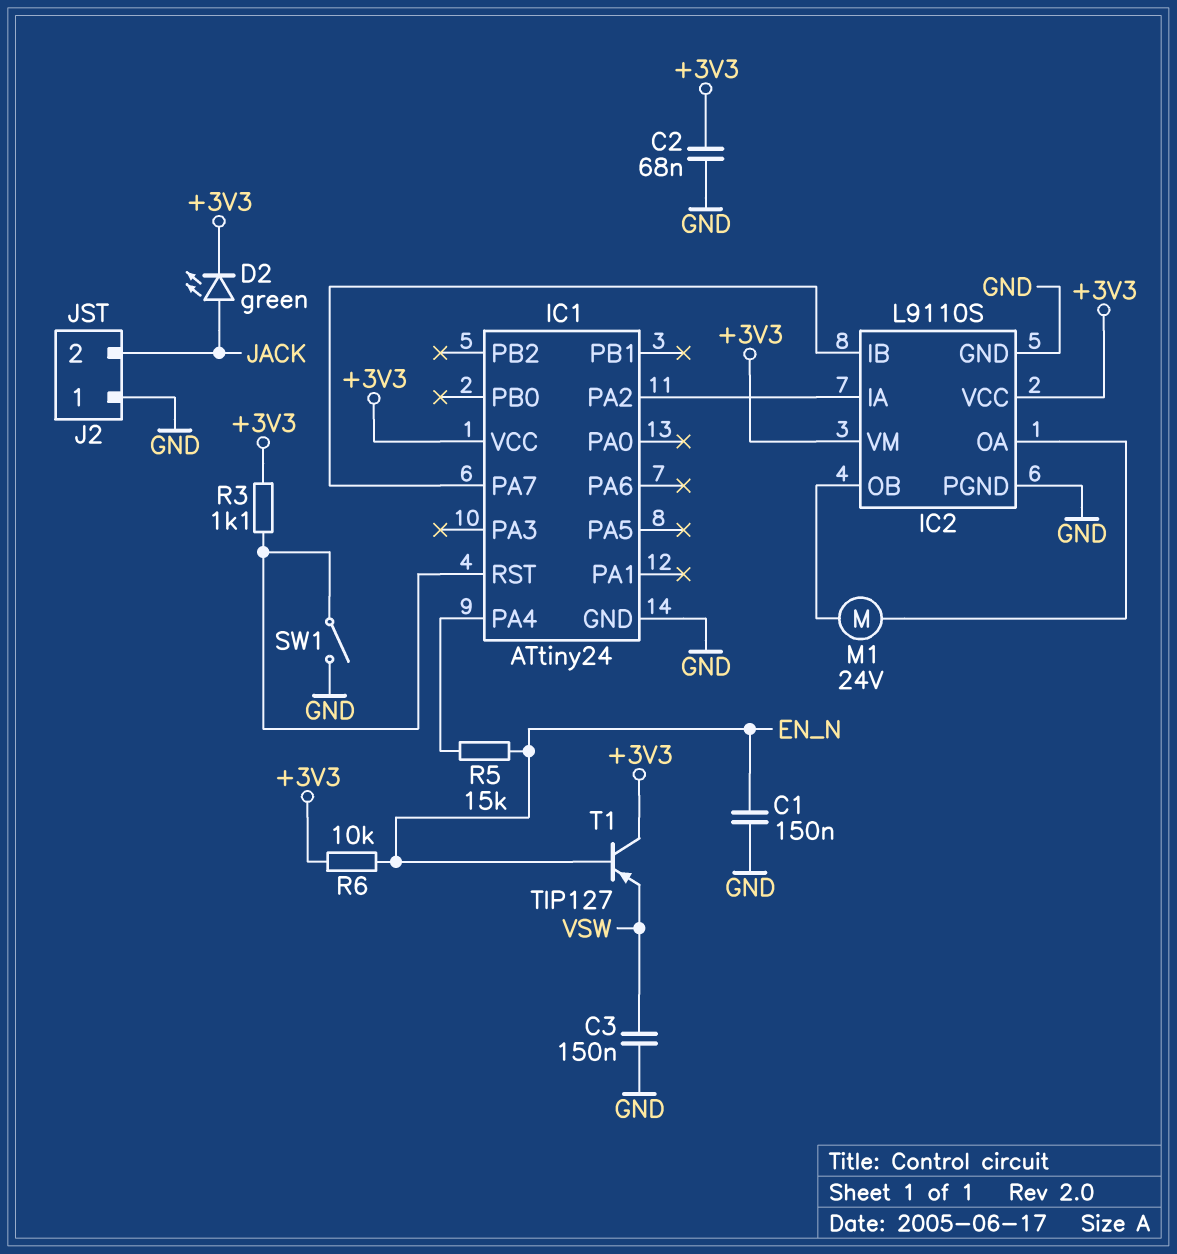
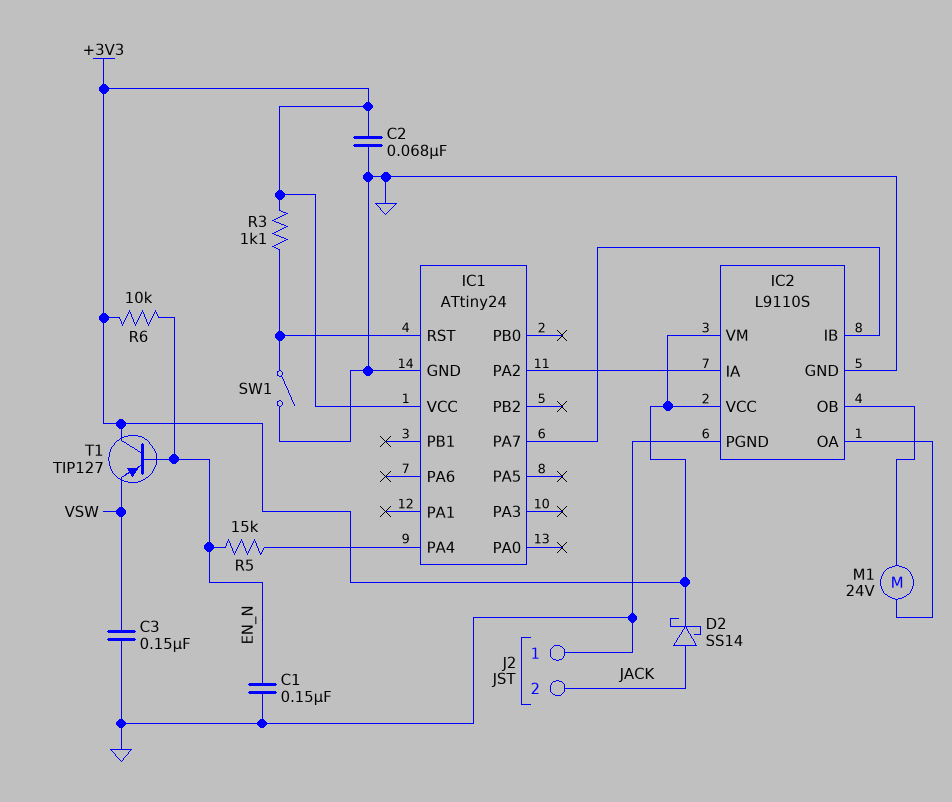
D2: LED green (A JACK, K +3V3) -> schottky SS14 (A JACK, K +3V3)

